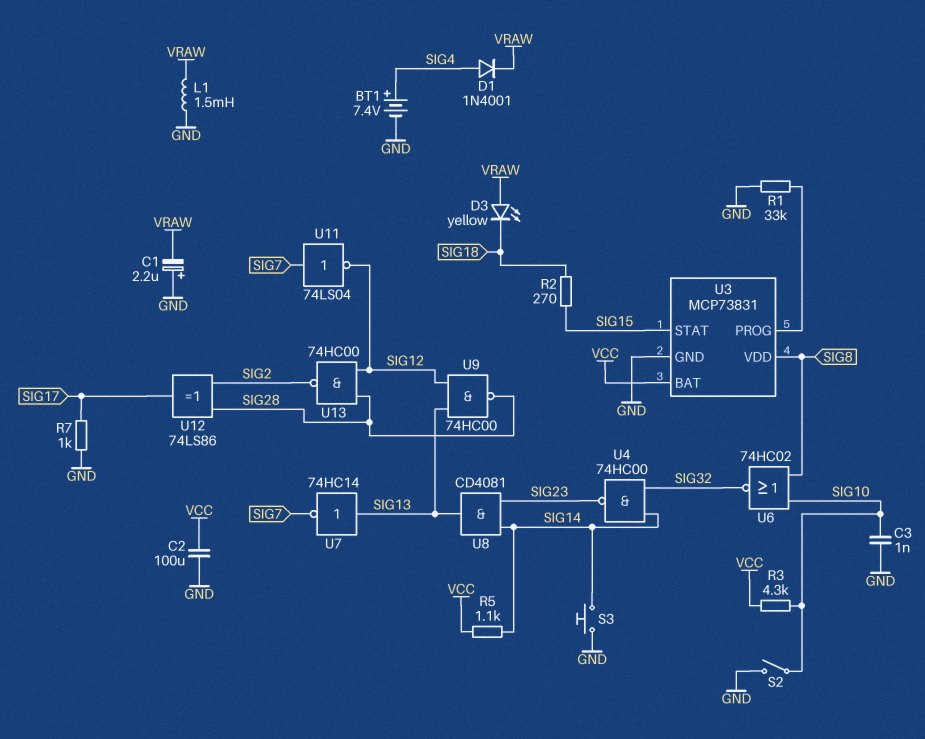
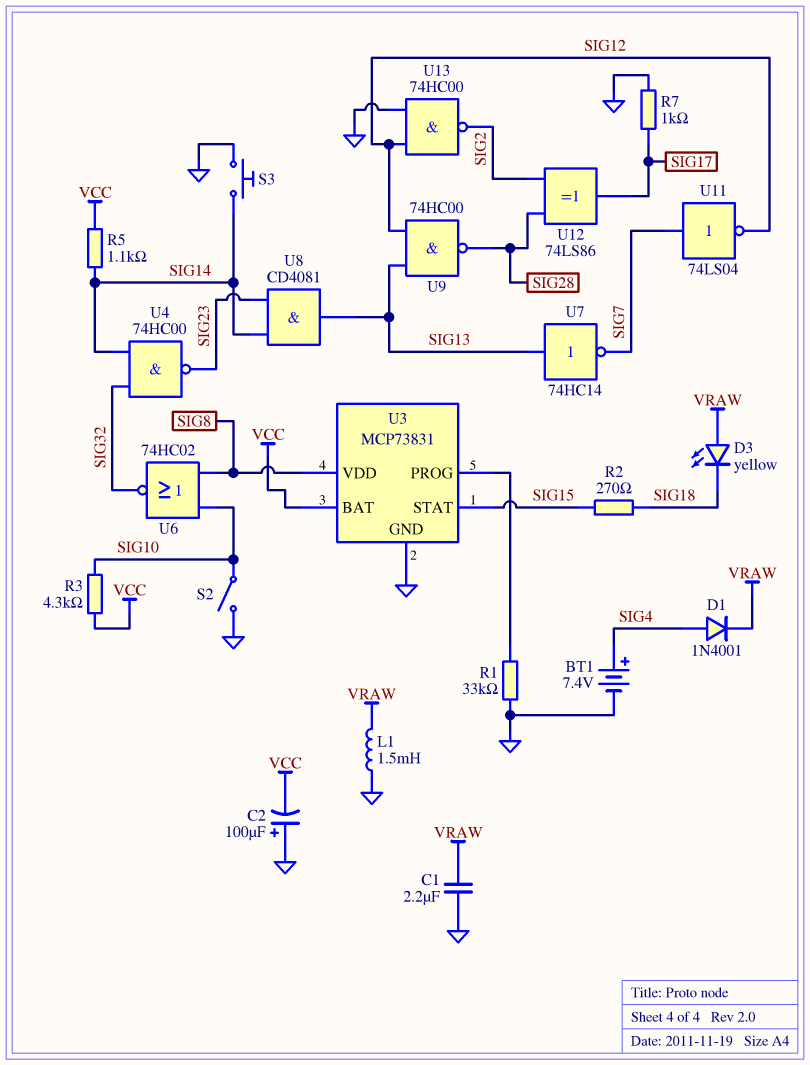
C1: 2.2uF (plus GND, minus VRAW) -> 2.2uF (GND, VRAW)
C2: 100uF (GND, VCC) -> 100uF (plus GND, minus VCC)
C3: 1nF (GND, SIG10) -> none
U13: NAND 74HC00 (in SIG12, in SIG28, out SIG2) -> NAND 74HC00 (in GND, in SIG12, out SIG2)

